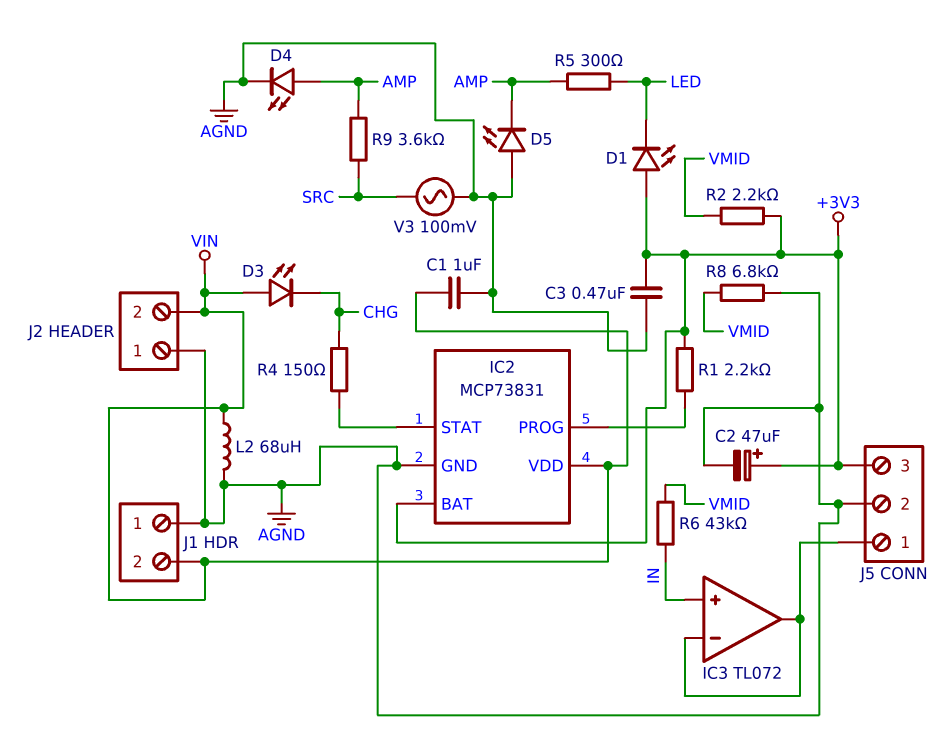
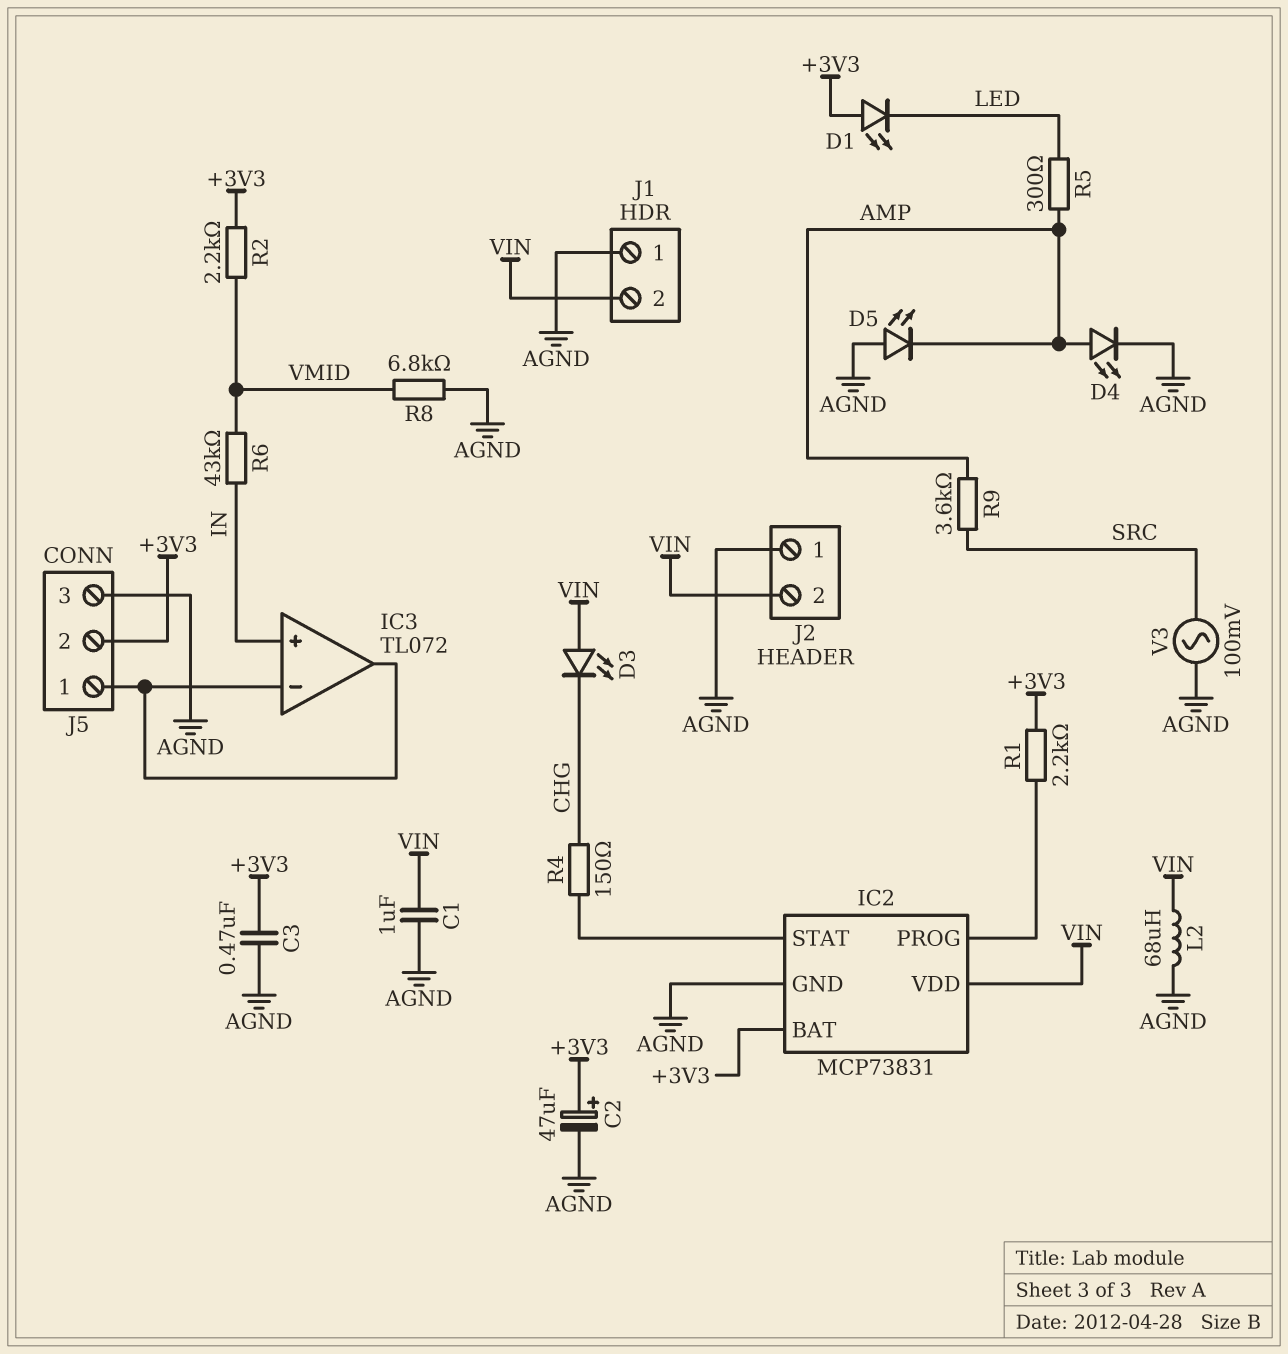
J5 pin 2: AGND -> +3V3
J5 pin 3: +3V3 -> AGND

